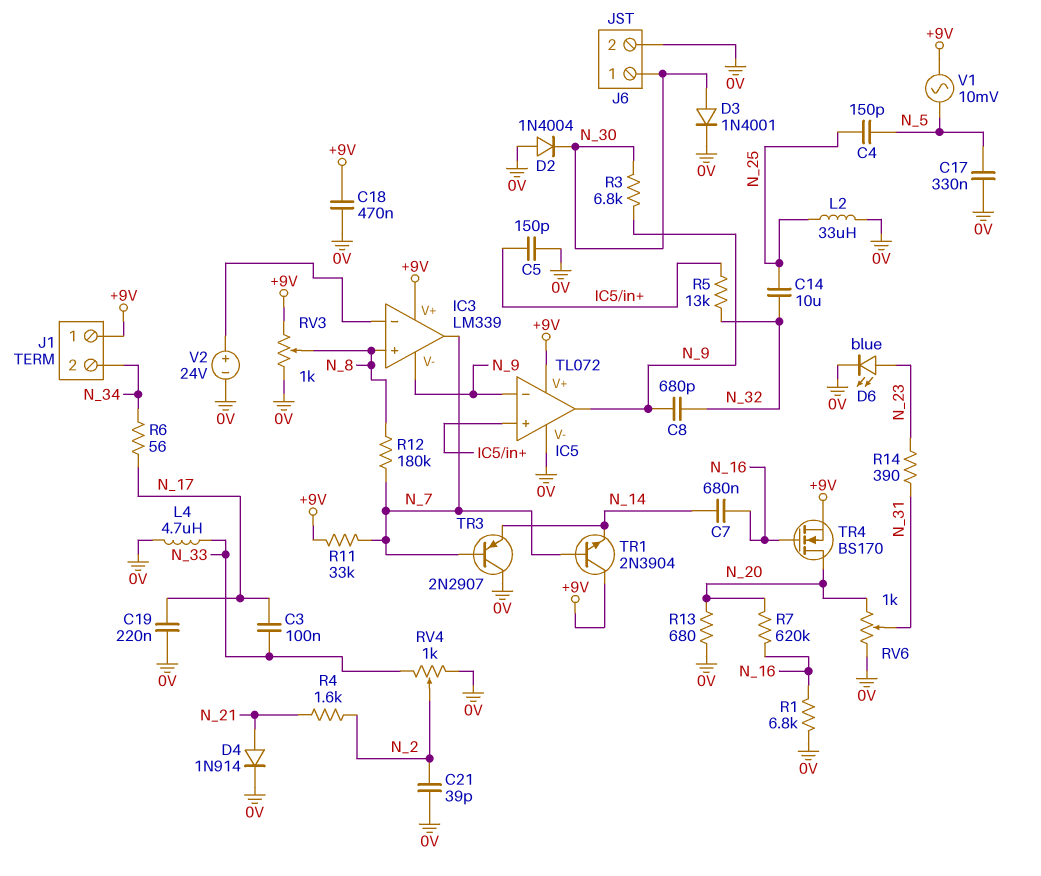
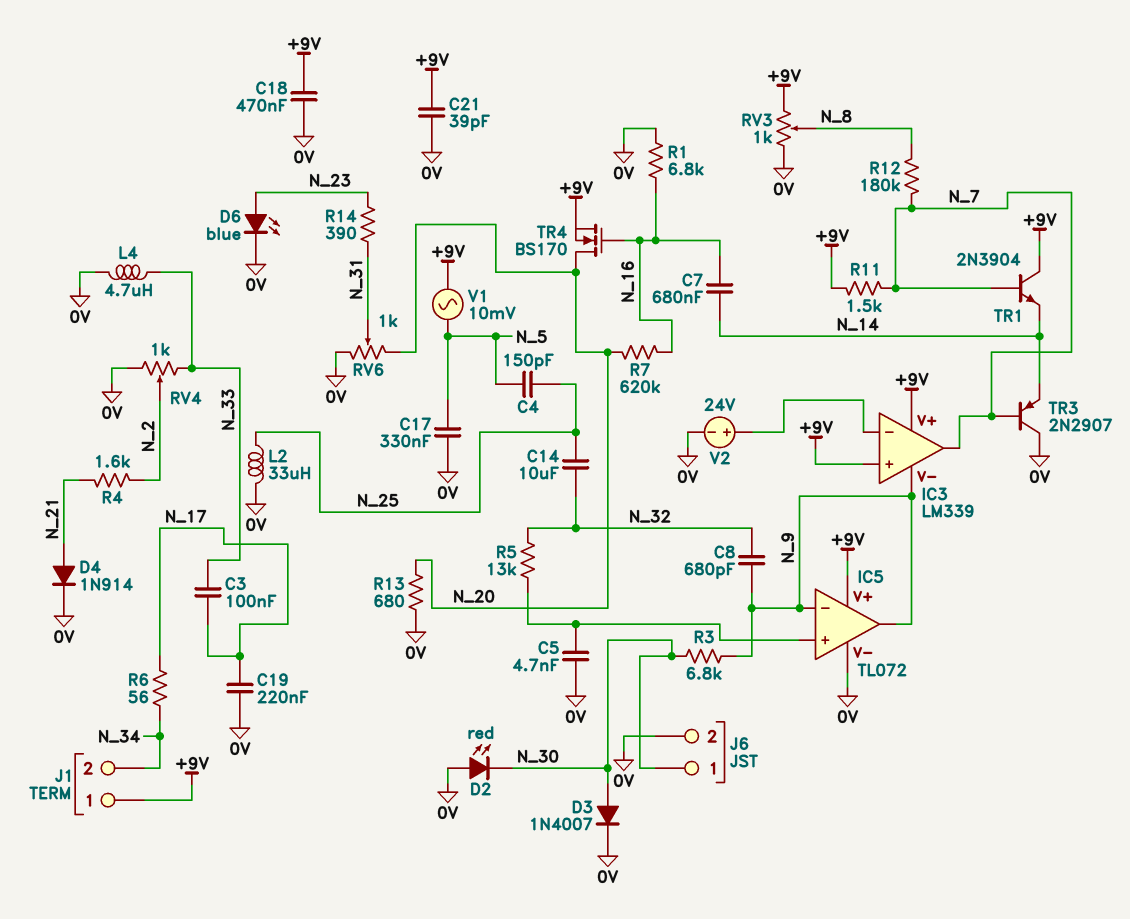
C5: 150pF (0V, IC5/in+) -> 4.7nF (0V, IC5/in+)
C21: 39pF (0V, N_2) -> 39pF (+9V, 0V)
D2: diode 1N4004 (A 0V, K N_30) -> LED red (A 0V, K N_30)
D3: diode 1N4001 (A N_30, K 0V) -> diode 1N4007 (A N_30, K 0V)
IC3 pin in+: N_8 -> +9V
R11: 33k (+9V, N_7) -> 1.5k (+9V, N_7)

